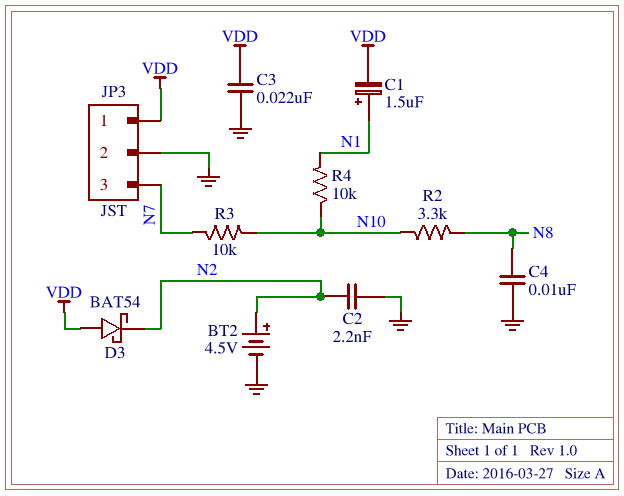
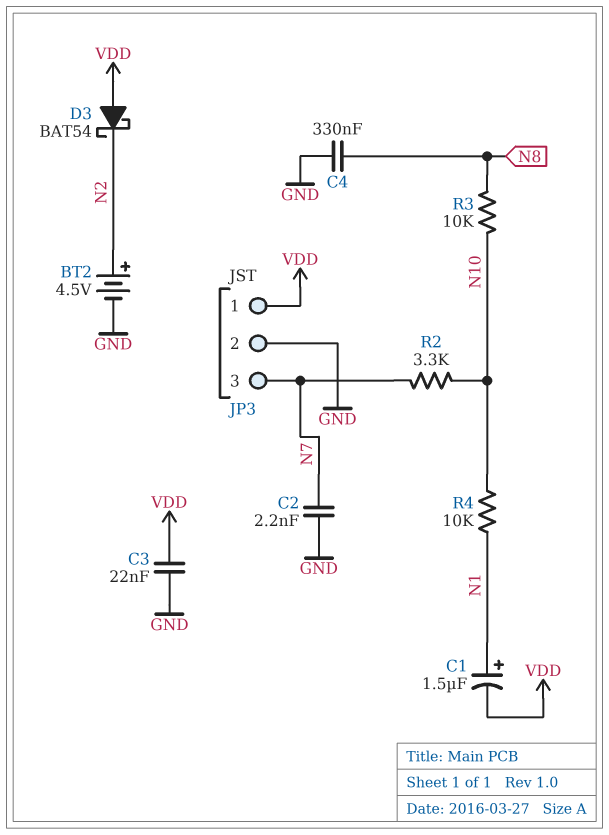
C2: 2.2nF (GND, N2) -> 2.2nF (GND, N7)
C4: 10nF (GND, N8) -> 330nF (GND, N8)
R2: 3.3k (N8, N10) -> 3.3k (N7, N10)
R3: 10k (N7, N10) -> 10k (N8, N10)

